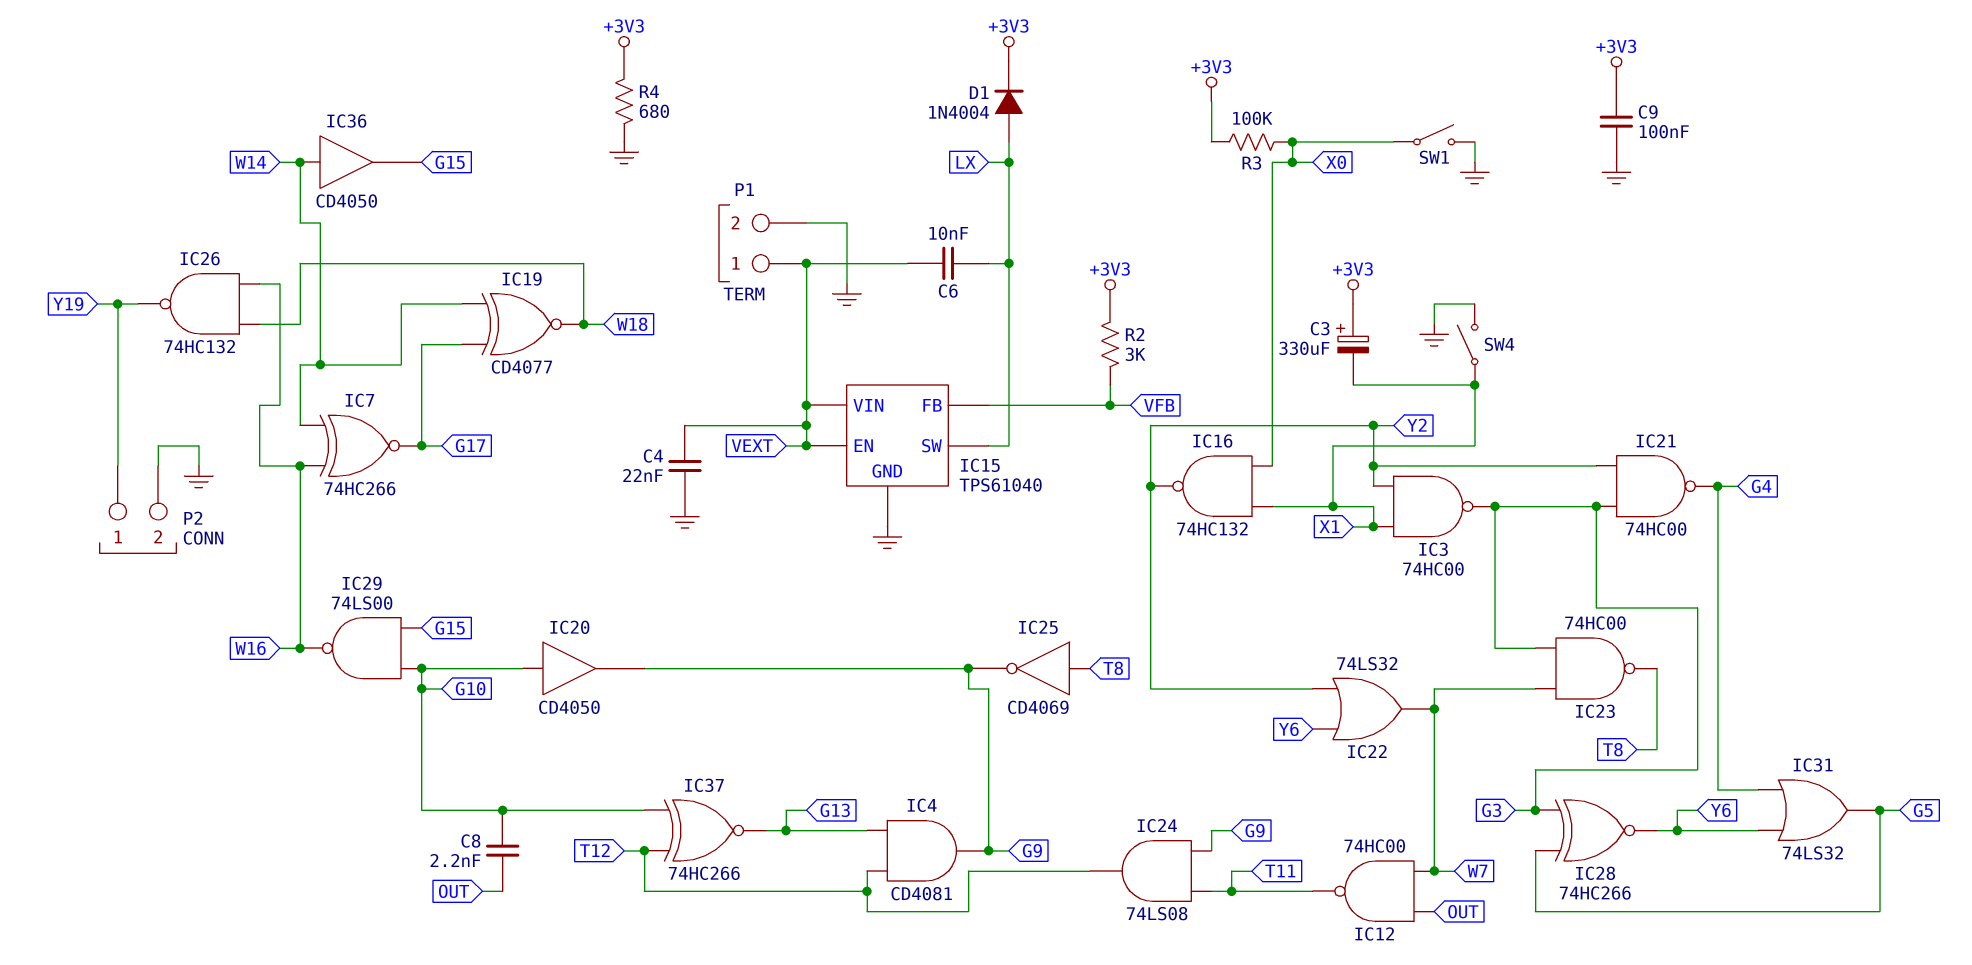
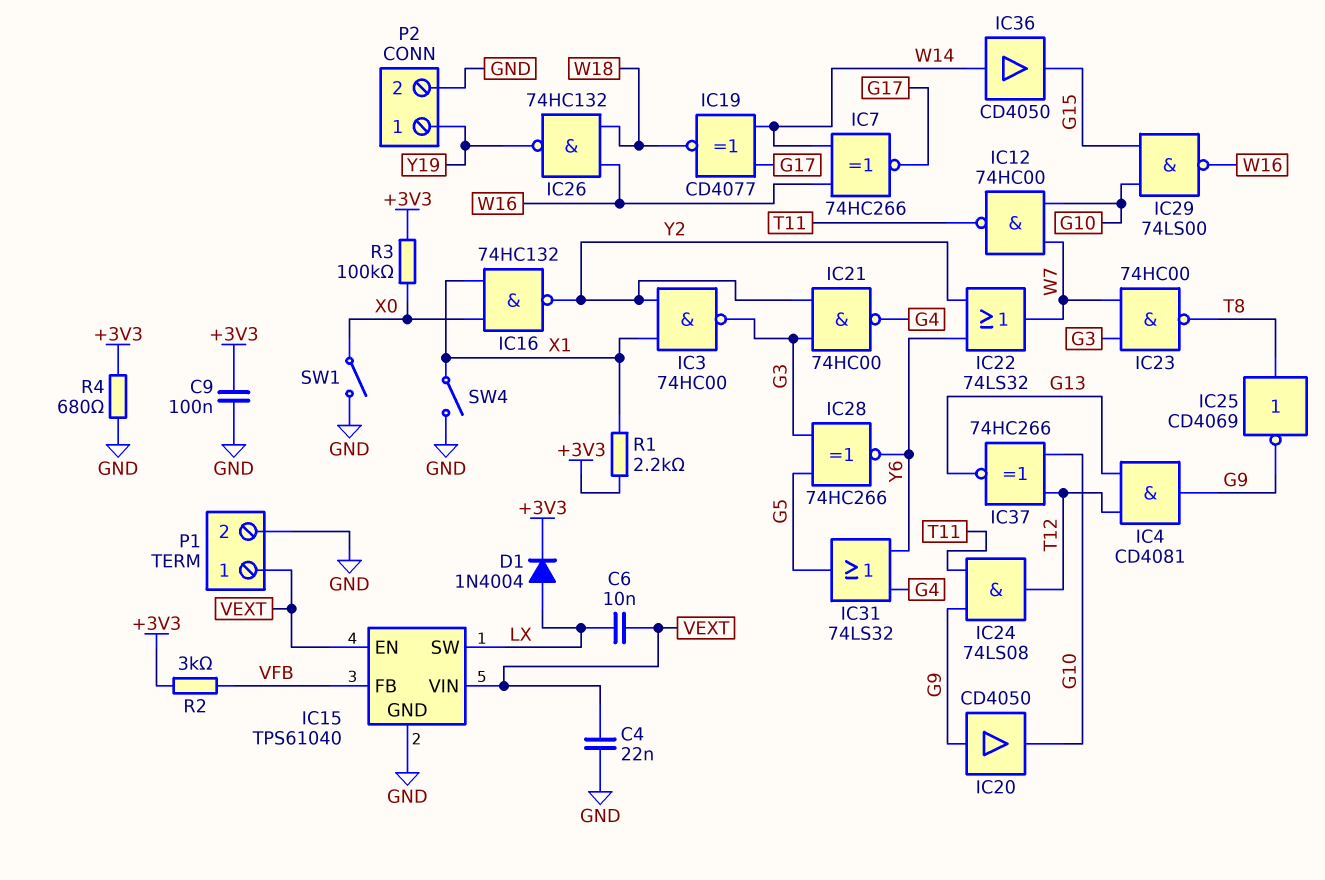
C3: 330uF (plus +3V3, minus X1) -> none
C8: 2.2nF (G10, OUT) -> none
IC12: NAND 74HC00 (in OUT, in W7, out T11) -> NAND 74HC00 (in G10, in W7, out T11)
IC20: buffer CD4050 (in G10, out G9) -> buffer CD4050 (in G9, out G10)
R1: none -> 2.2k (+3V3, X1)

